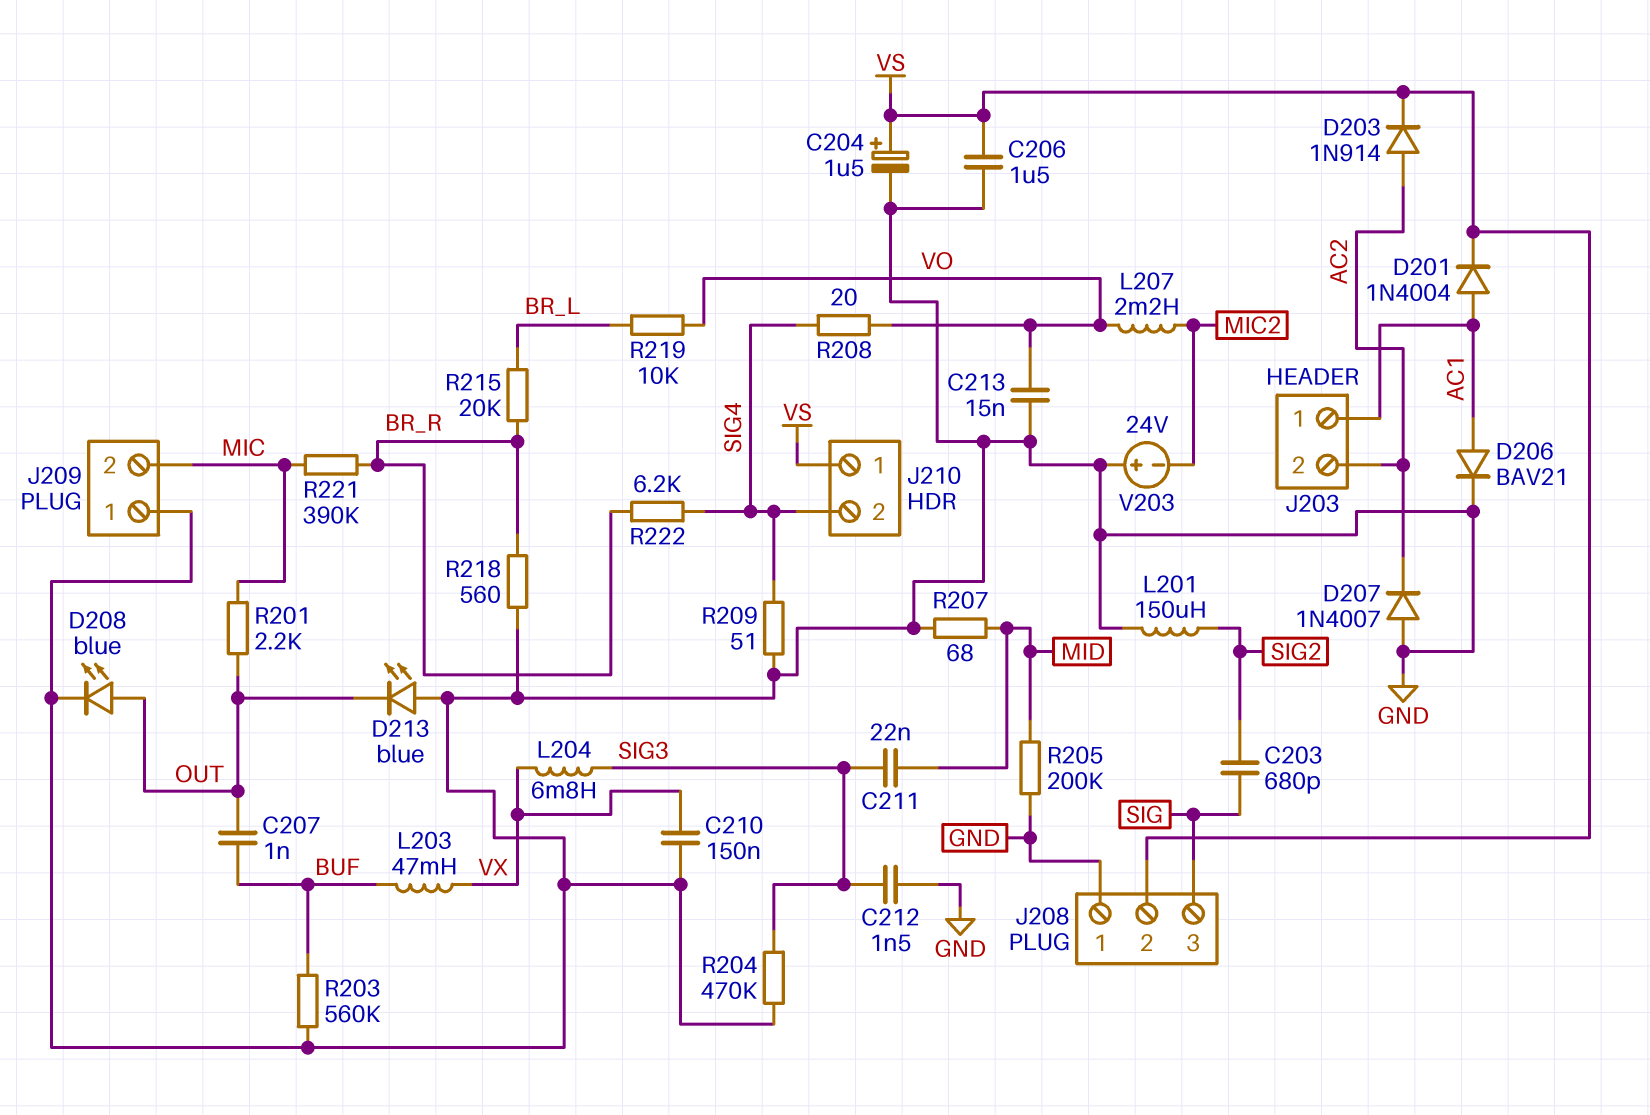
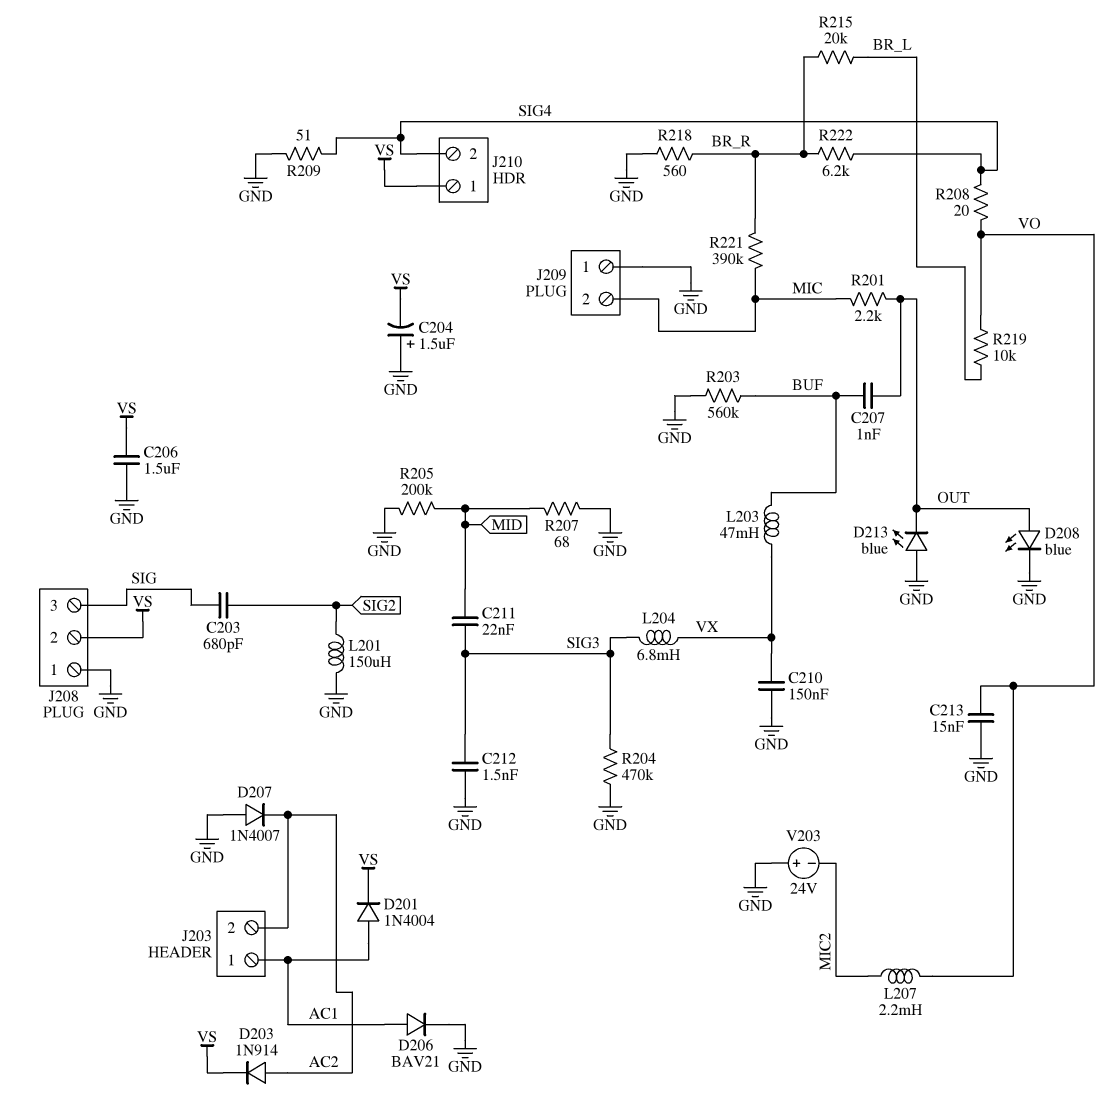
C204: 1.5uF (plus VS, minus GND) -> 1.5uF (plus GND, minus VS)

